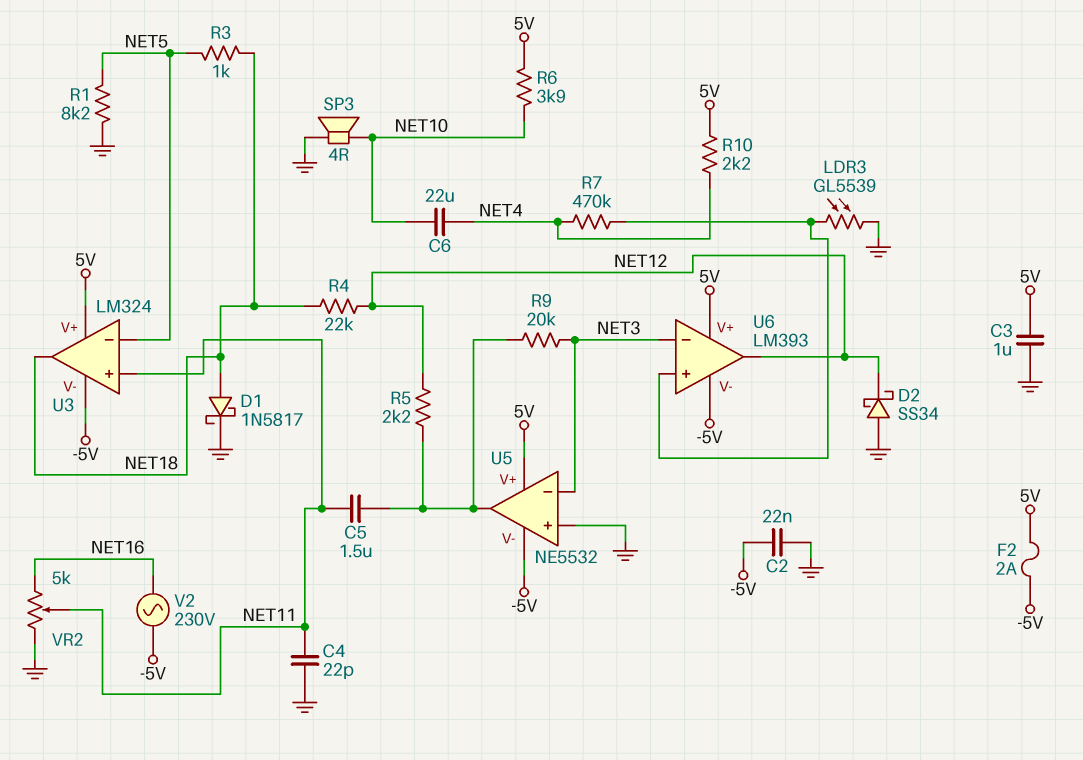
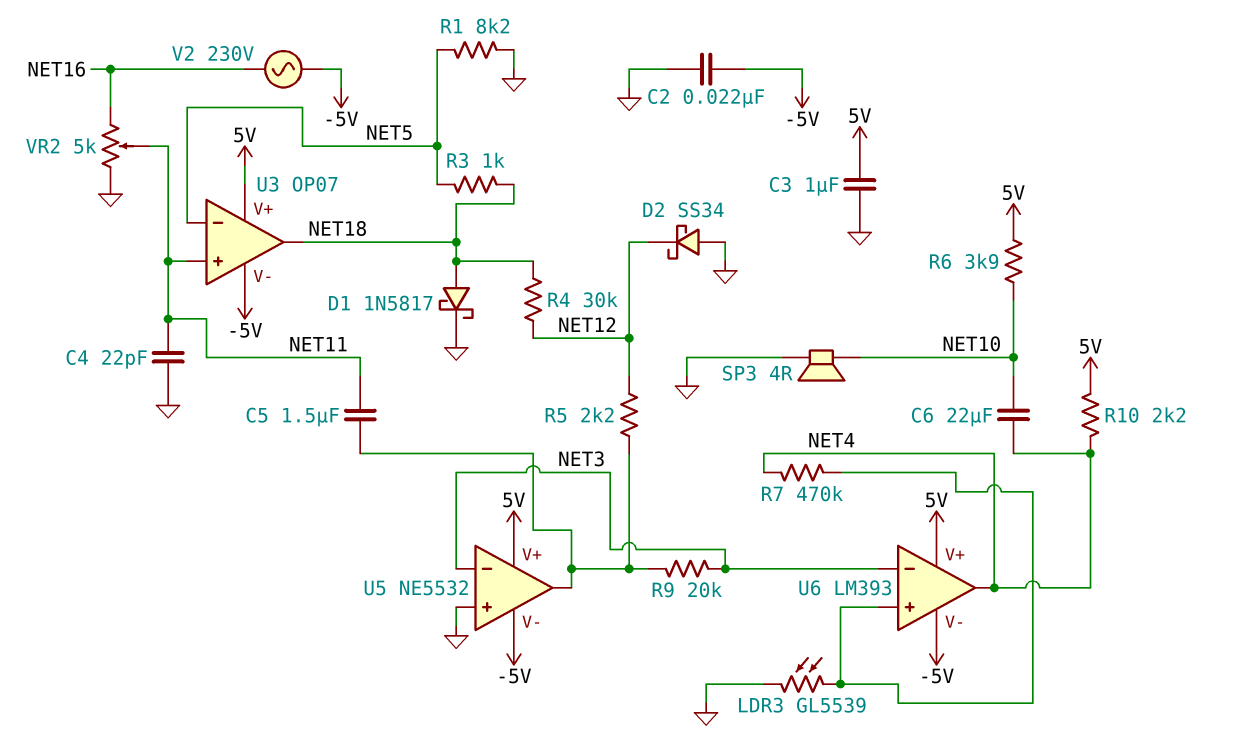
F2: 2A (-5V, 5V) -> none
R4: 22k (NET12, NET18) -> 30k (NET12, NET18)
U3: LM324 -> OP07
U6 pin out: NET12 -> NET4

